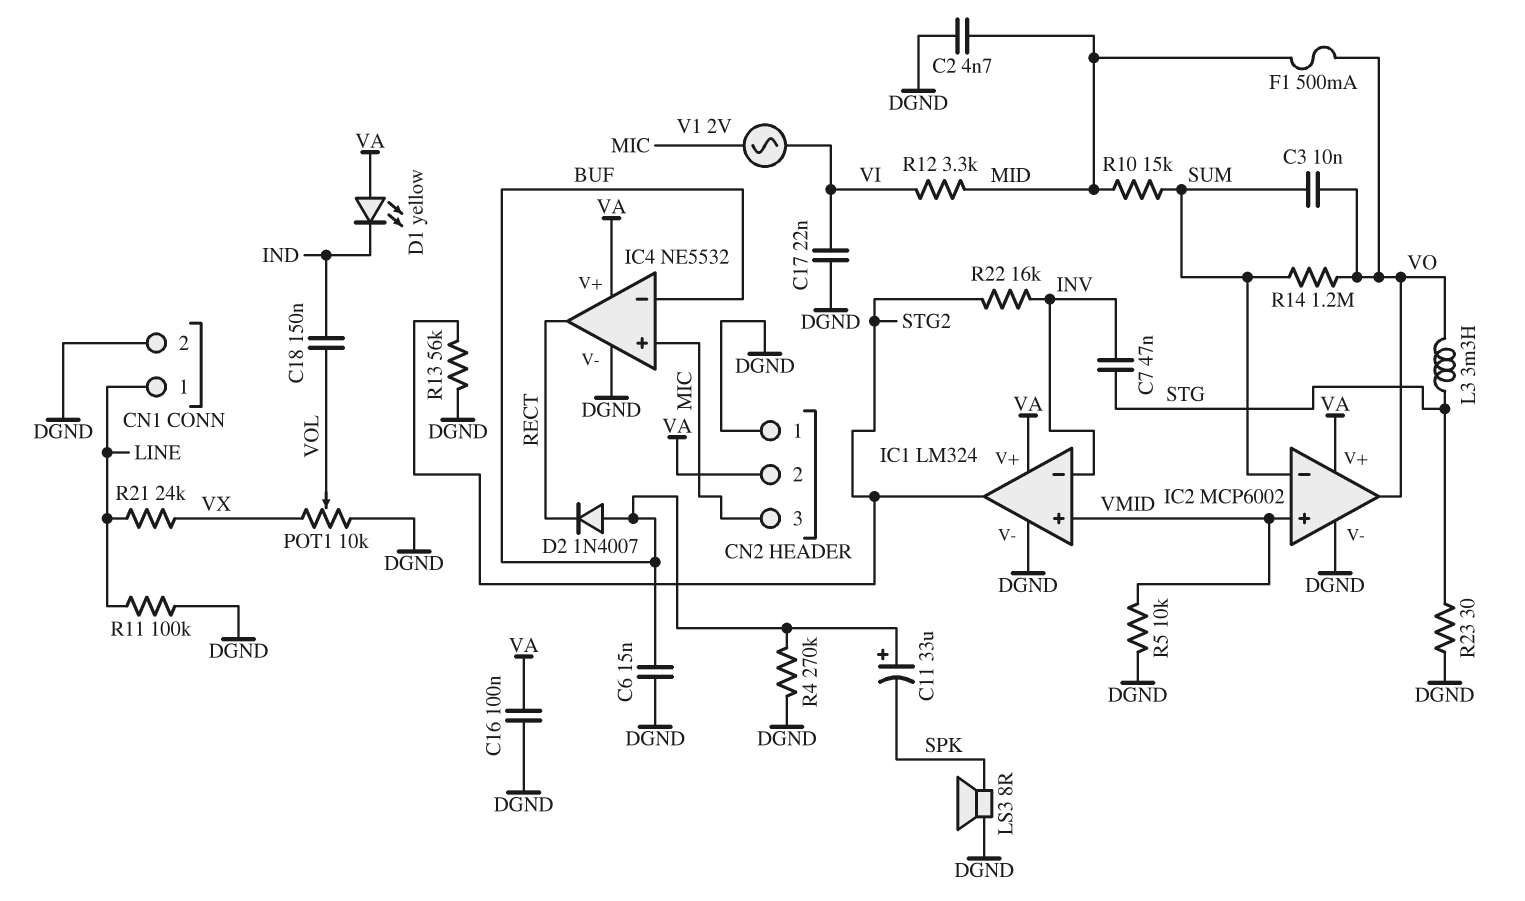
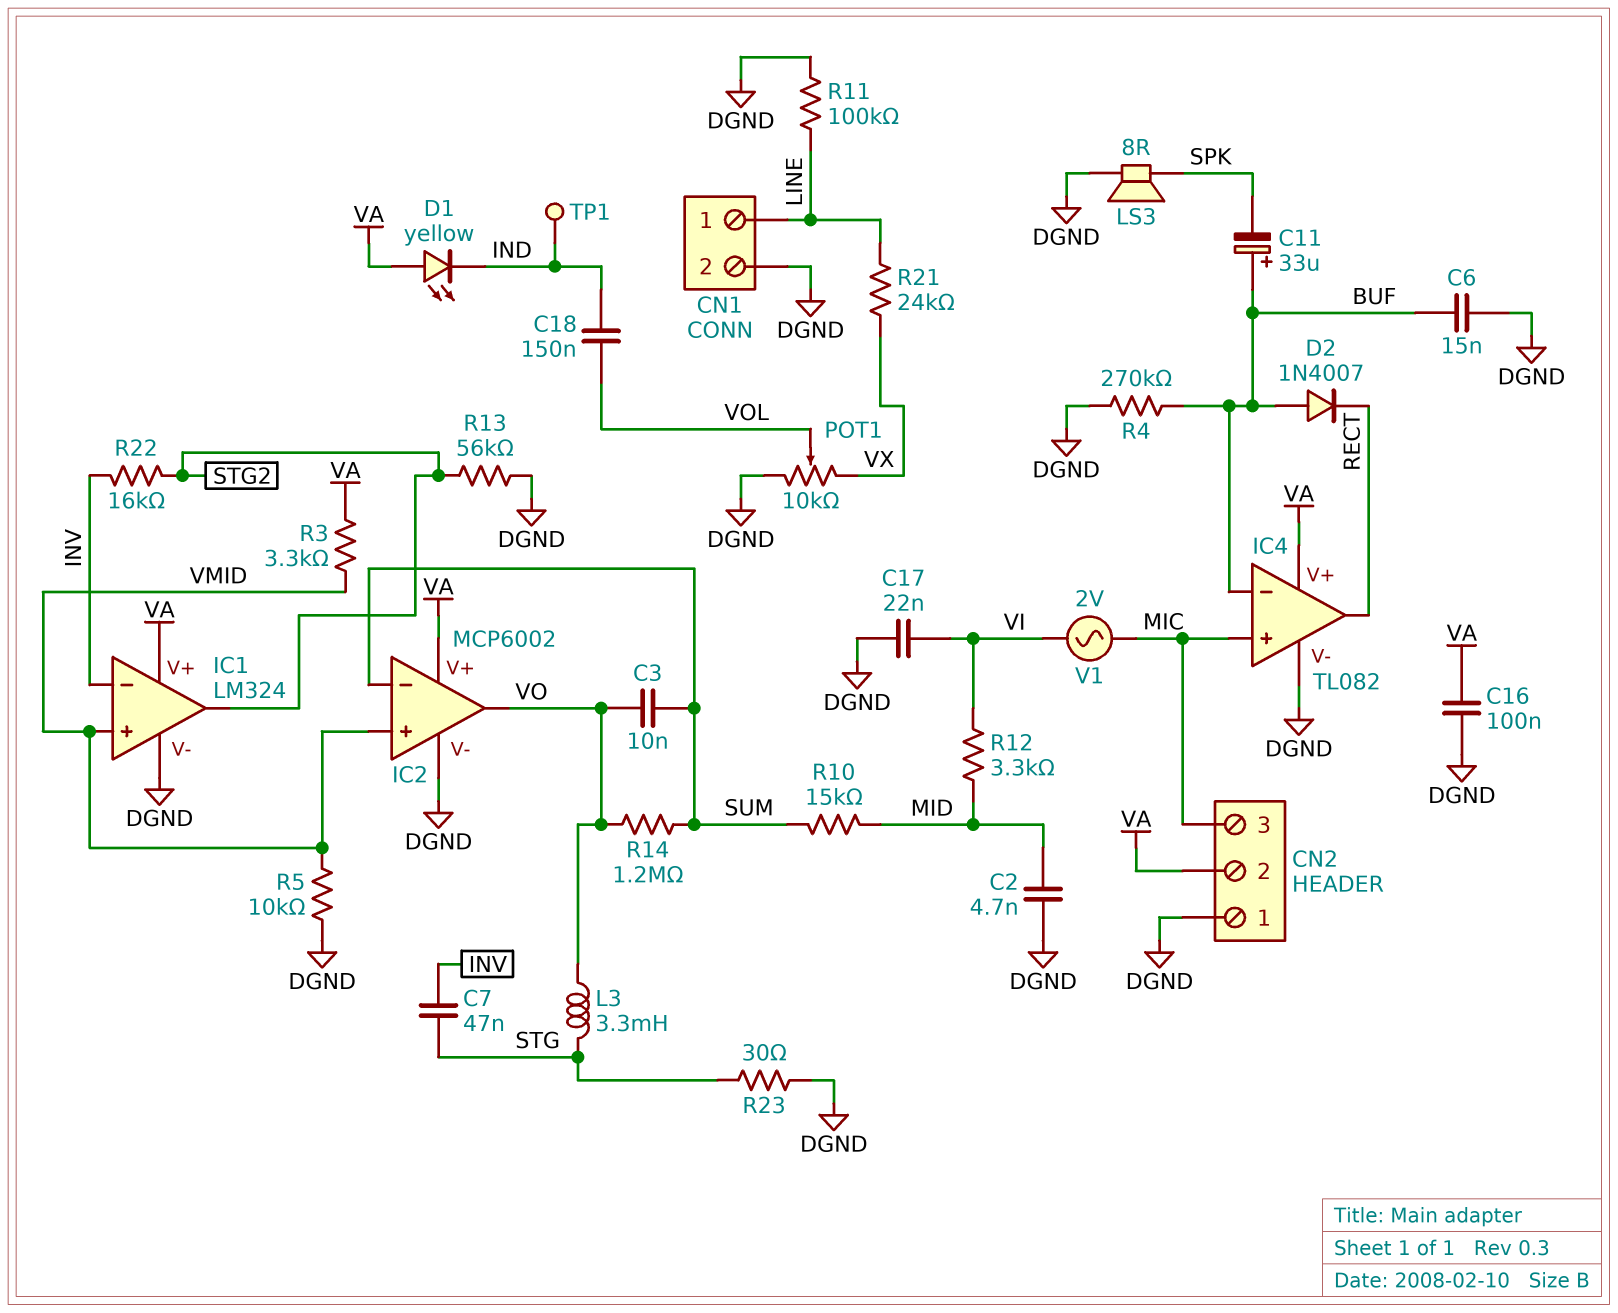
F1: 500mA (MID, VO) -> none
IC4: NE5532 -> TL082
R3: none -> 3.3k (VA, VMID)
TP1: none -> test point (IND)

